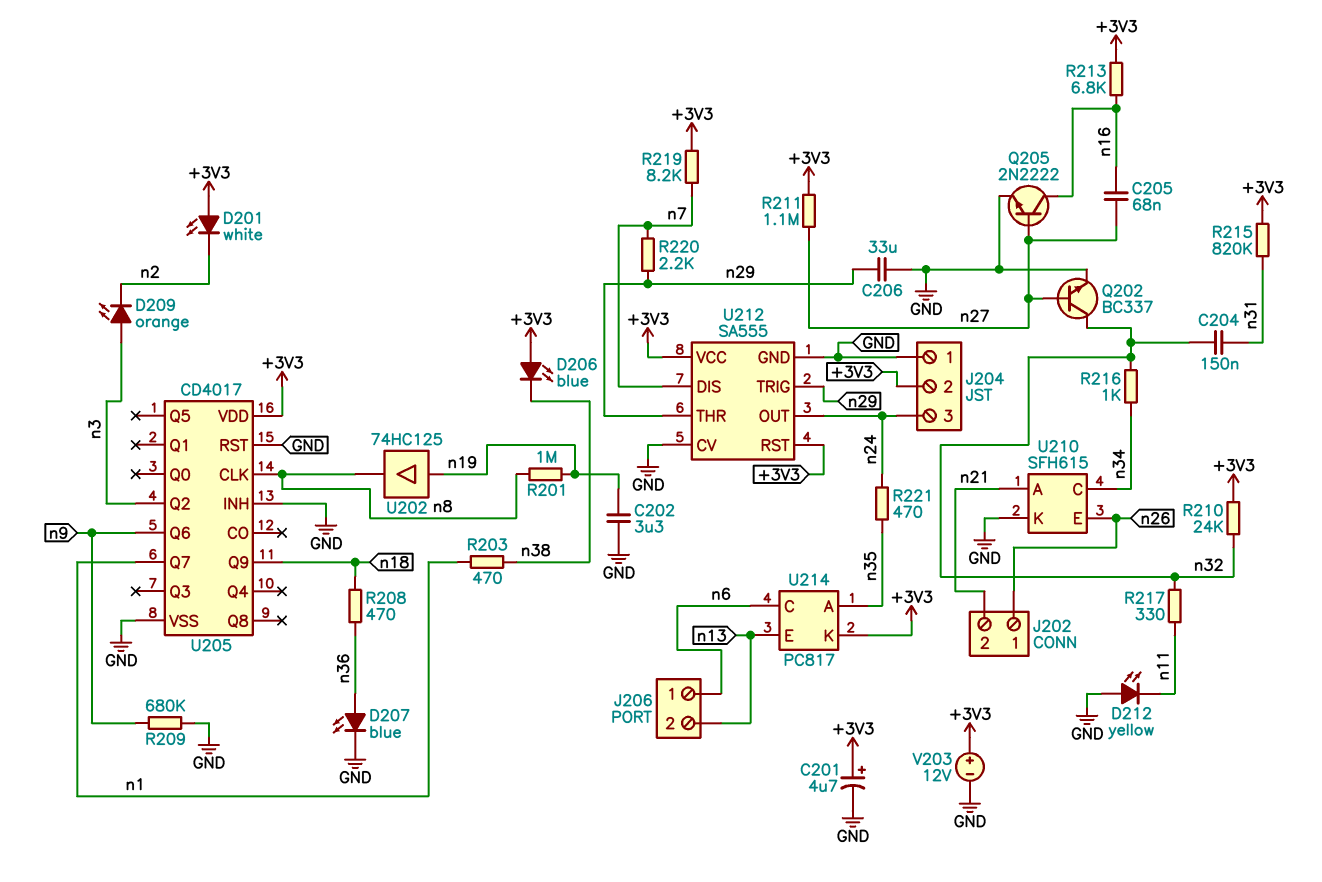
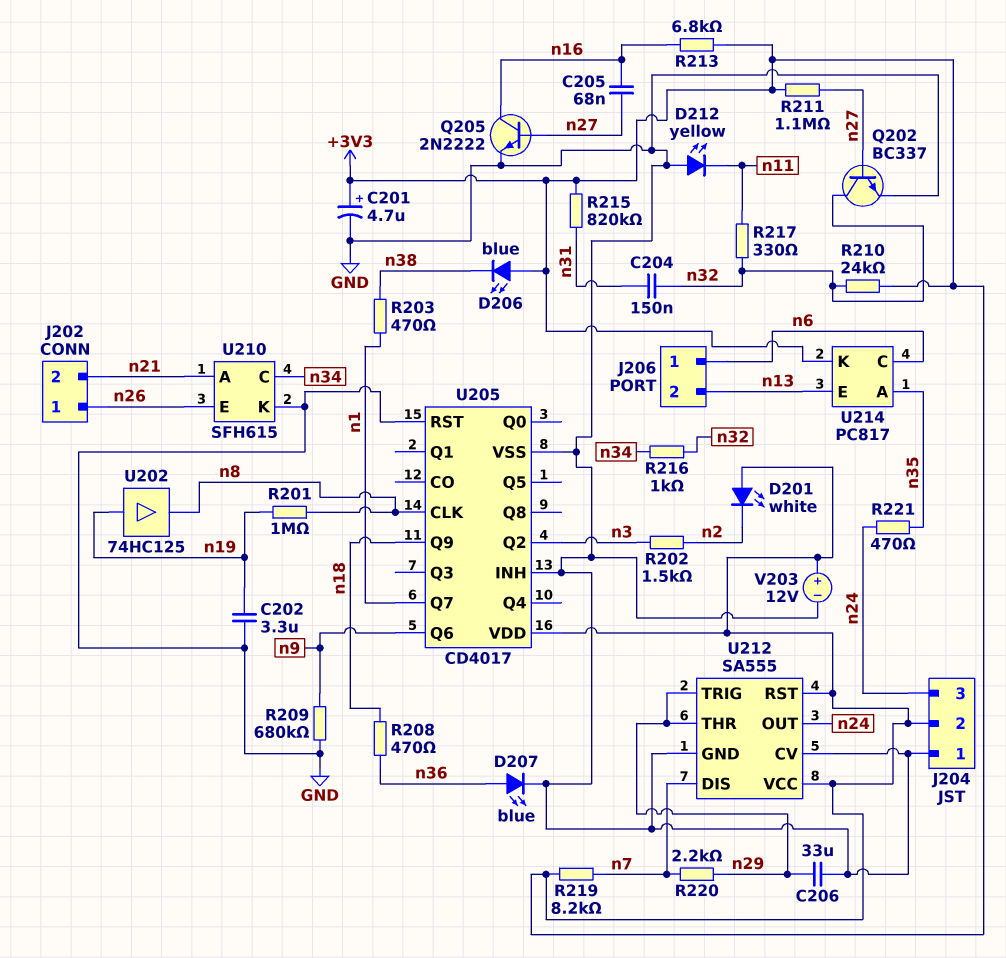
D209: LED orange (A n3, K n2) -> none
R202: none -> 1.5k (n2, n3)

